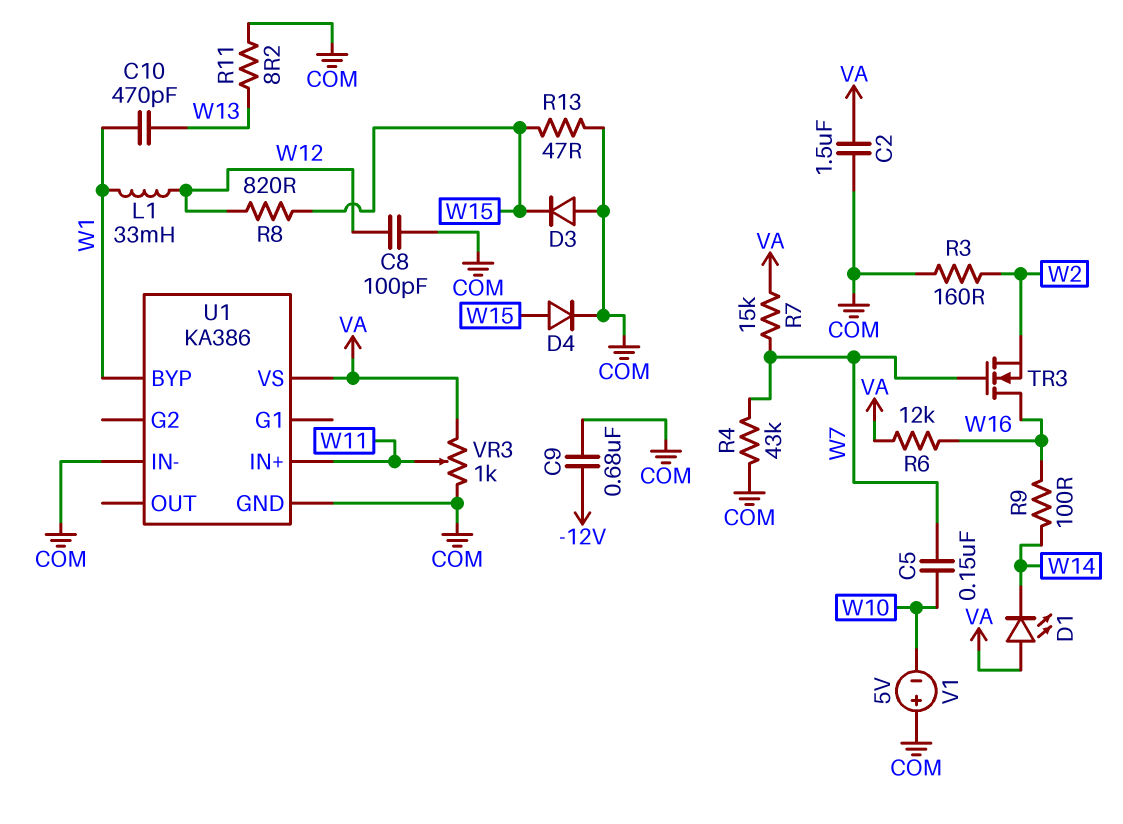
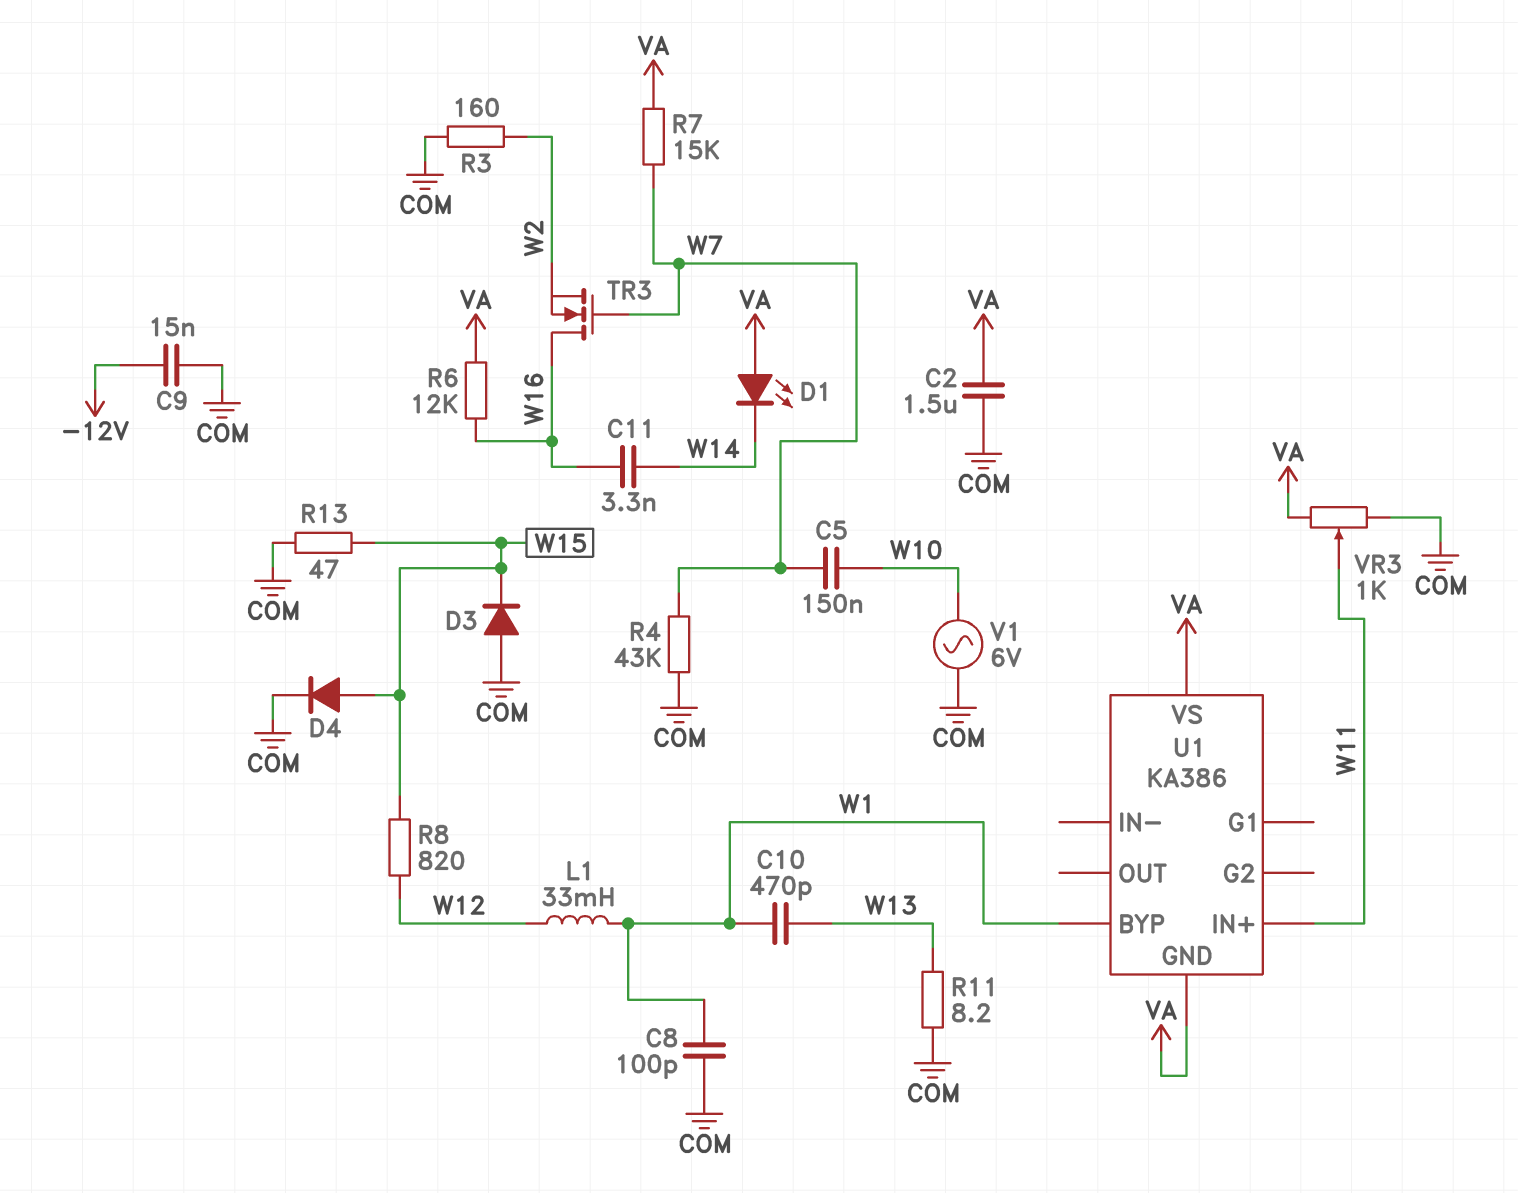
C8: 100pF (COM, W12) -> 100pF (COM, W1)
C9: 680nF (-12V, COM) -> 15nF (-12V, COM)
C11: none -> 3.3nF (W14, W16)
R9: 100 (W14, W16) -> none
U1 pin GND: COM -> VA
U1 pin IN-: COM -> none
V1: 5V (plus COM, minus W10) -> AC 6V (COM, W10)

